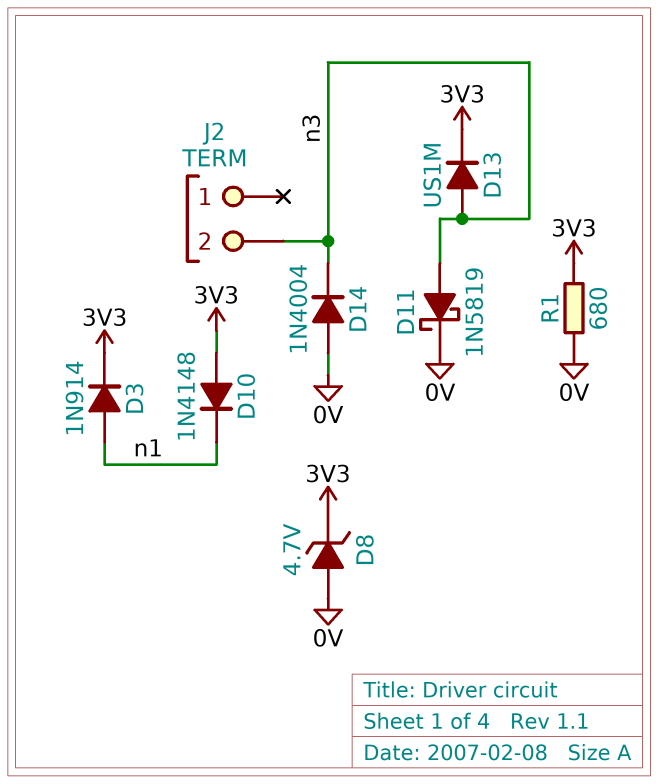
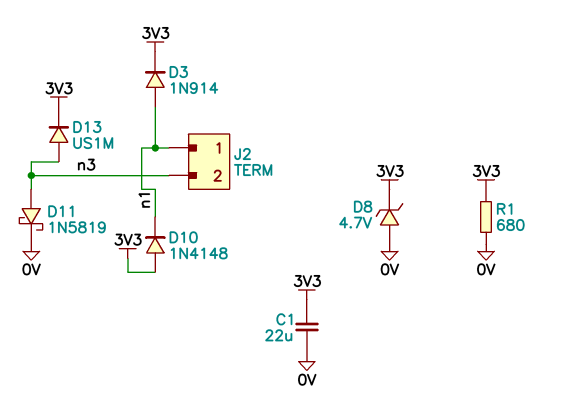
C1: none -> 22uF (0V, 3V3)
D14: diode 1N4004 (A 0V, K n3) -> none
J2 pin 1: none -> n1

